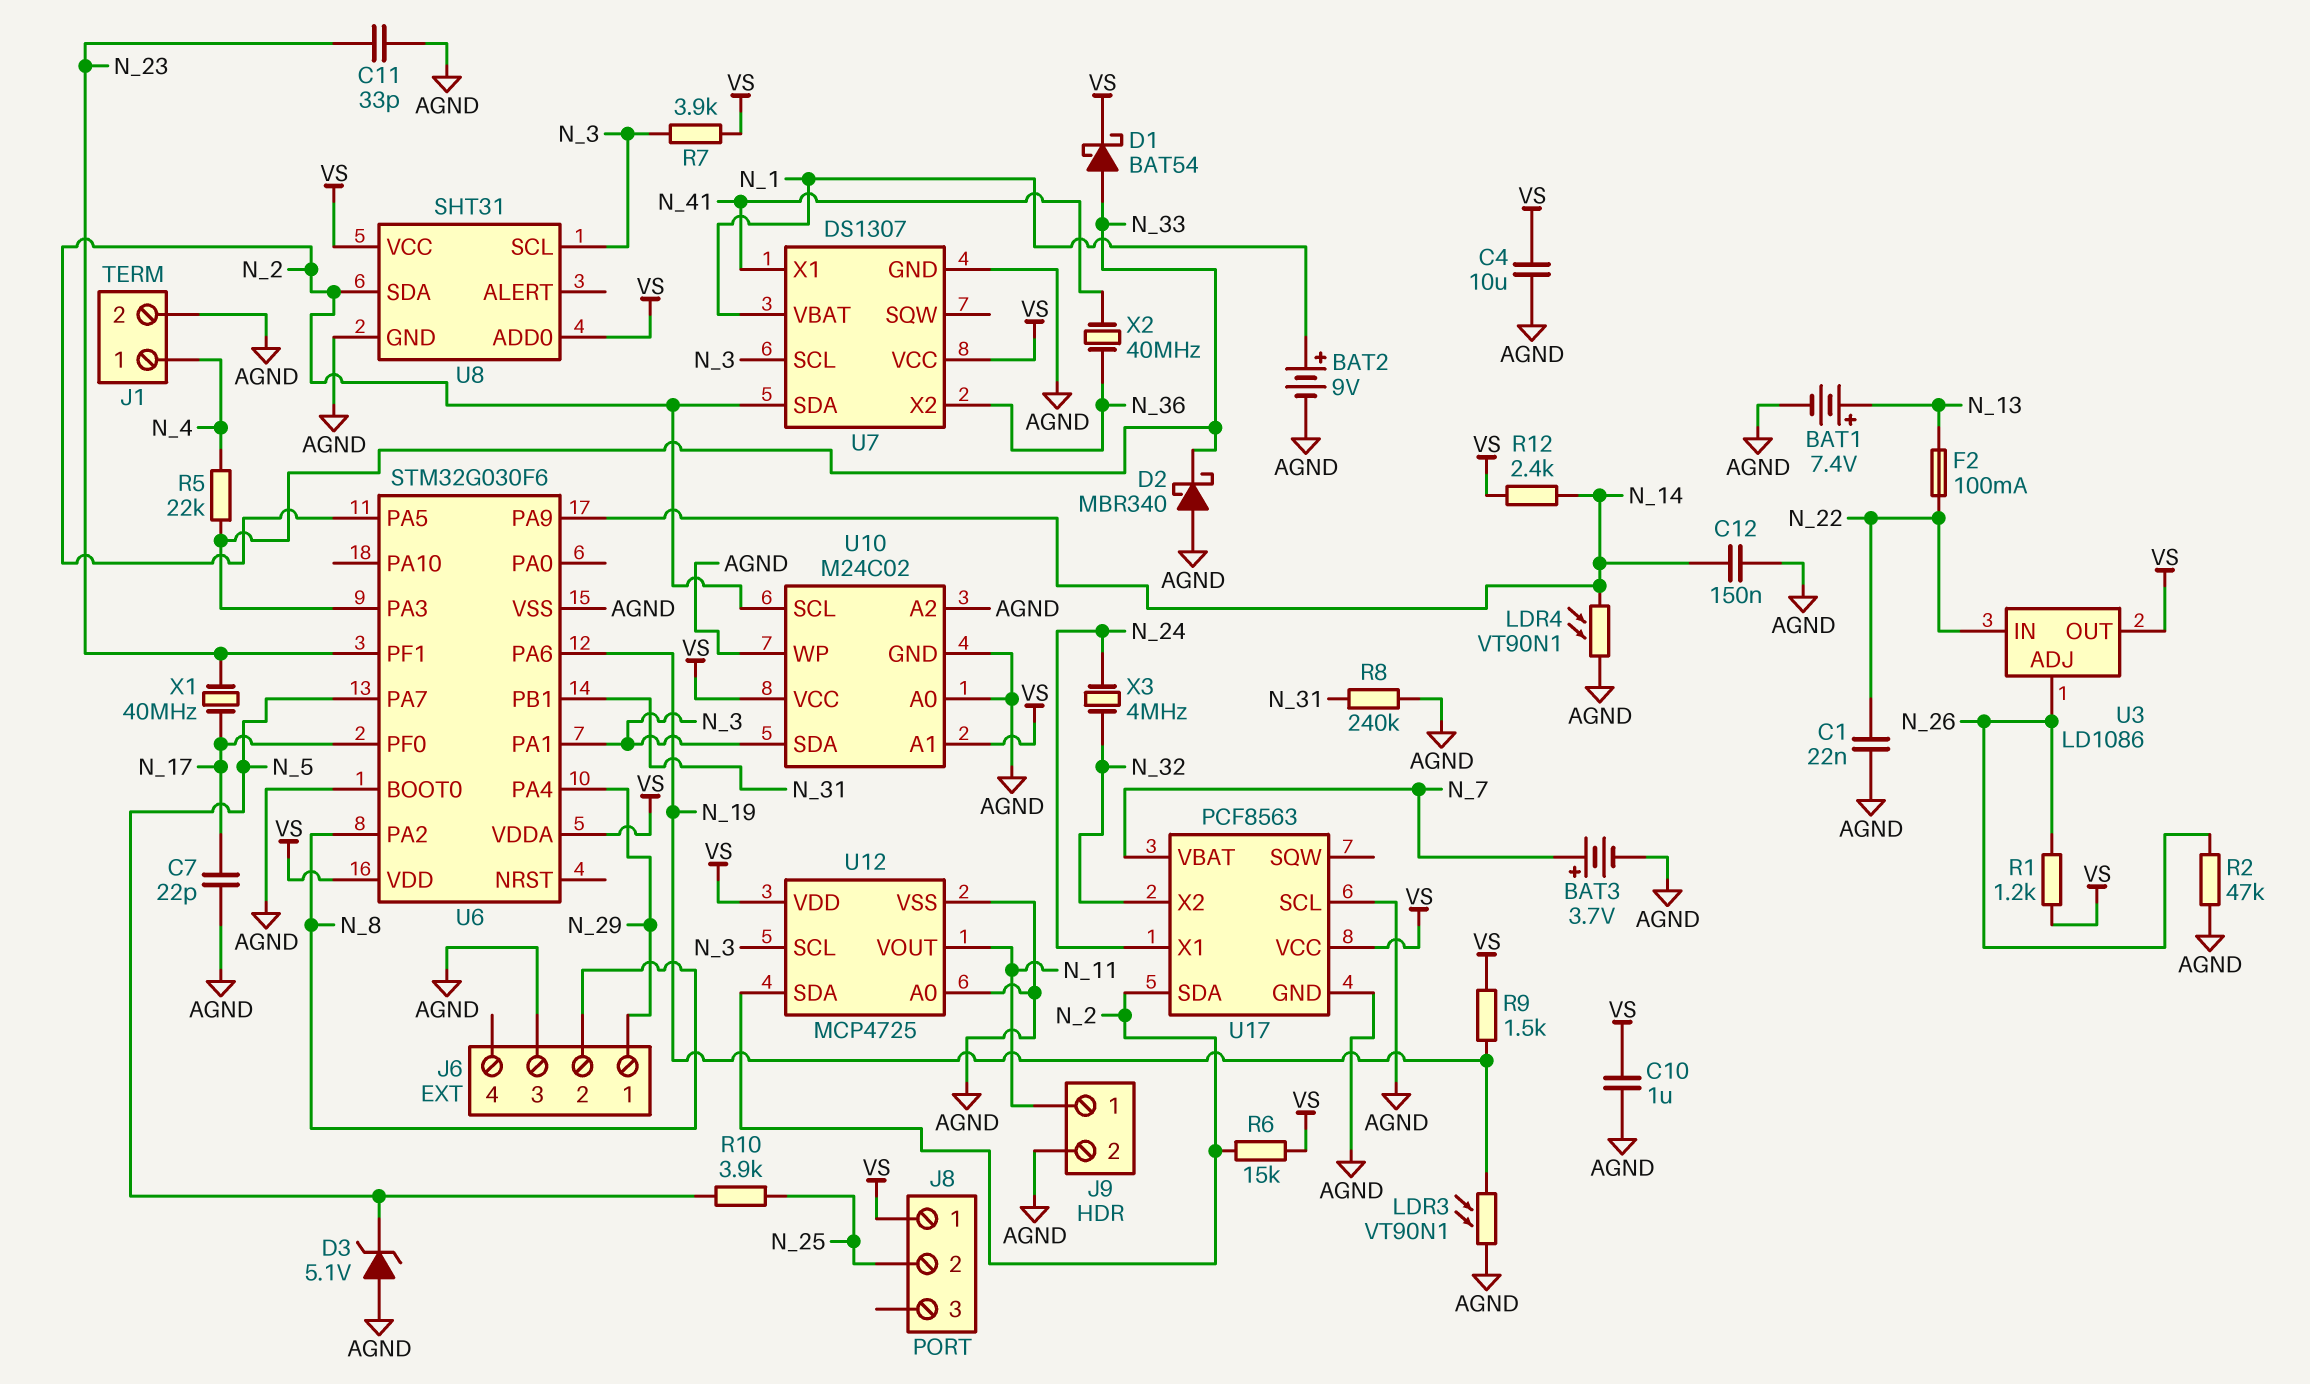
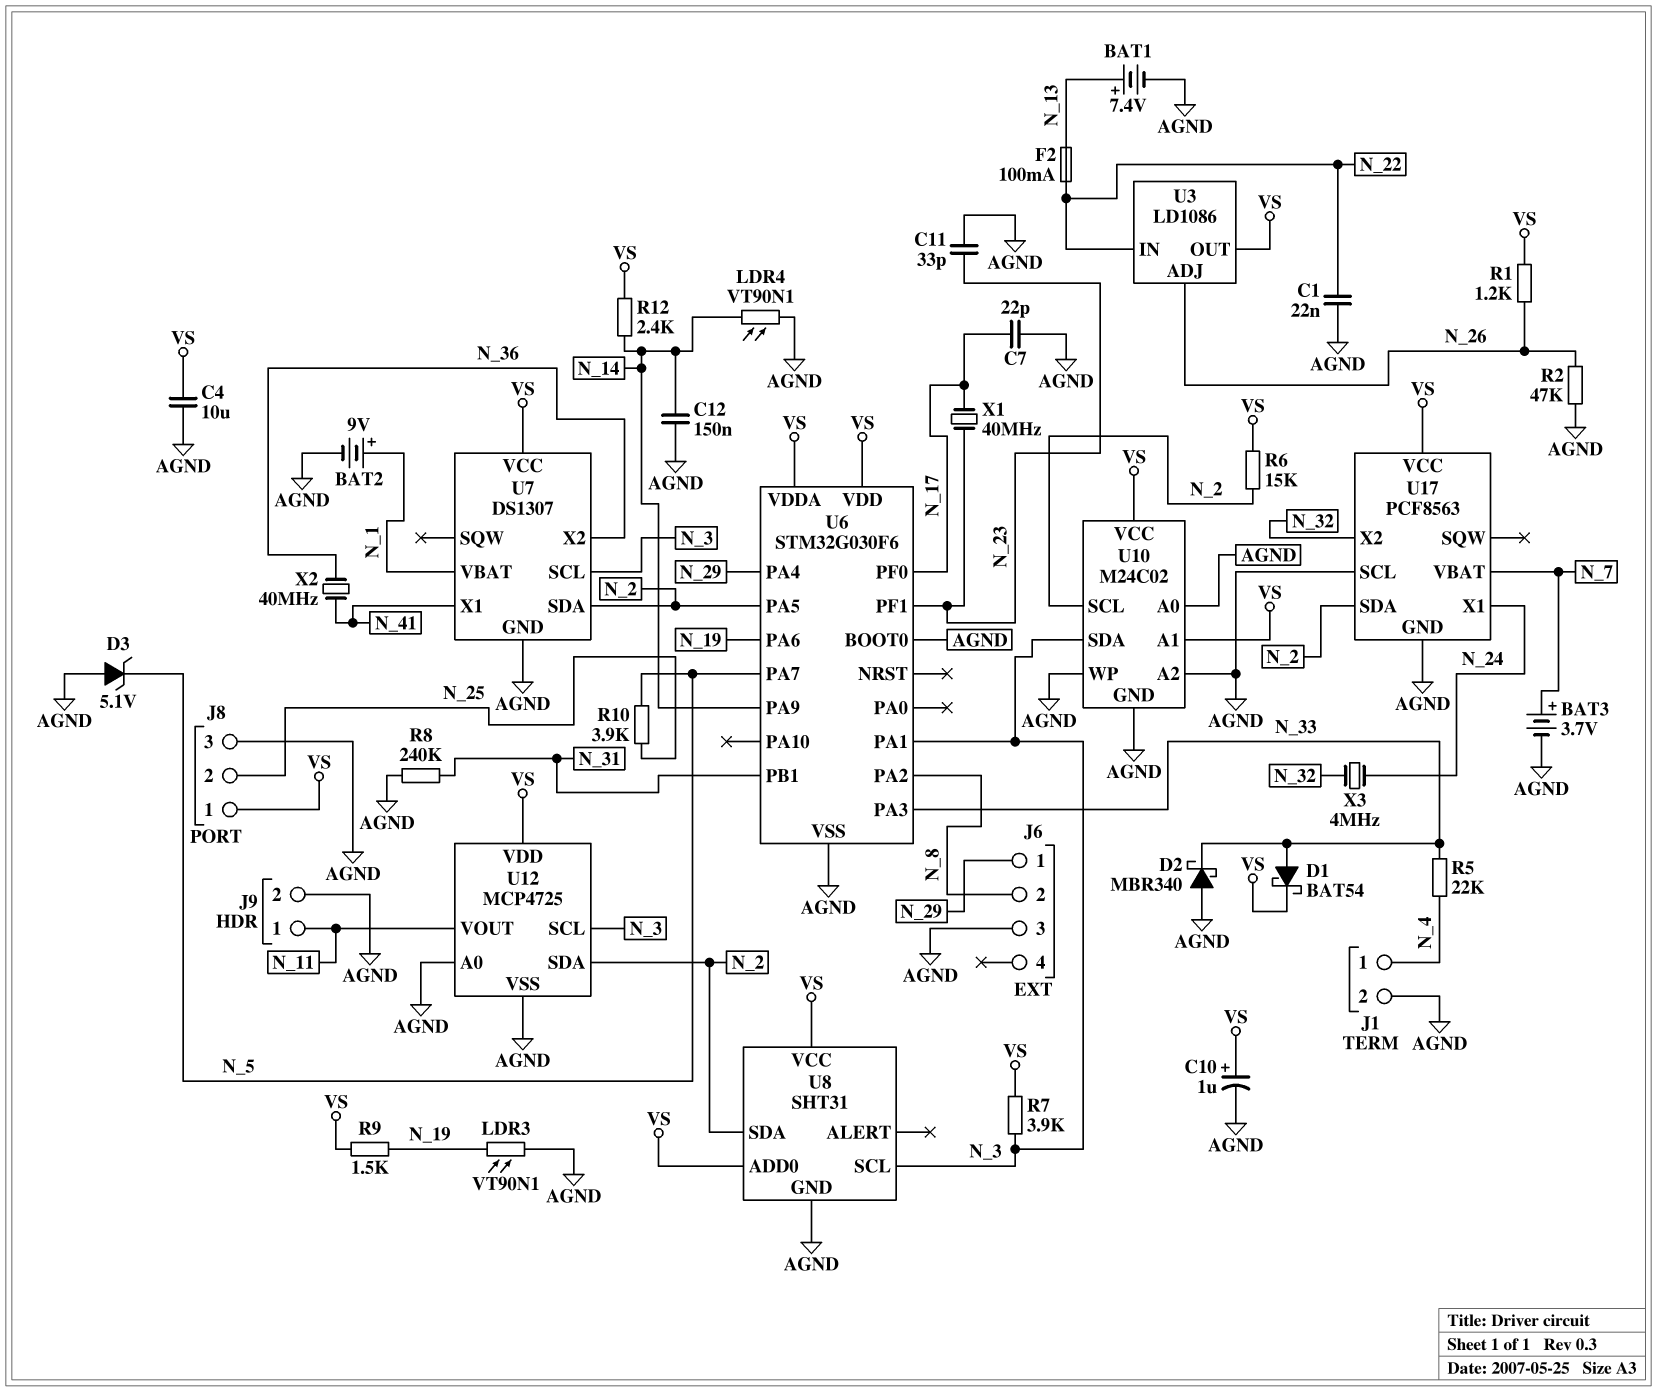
C10: 1uF (AGND, VS) -> 1uF (plus VS, minus AGND)
J8 pin 3: none -> AGND

